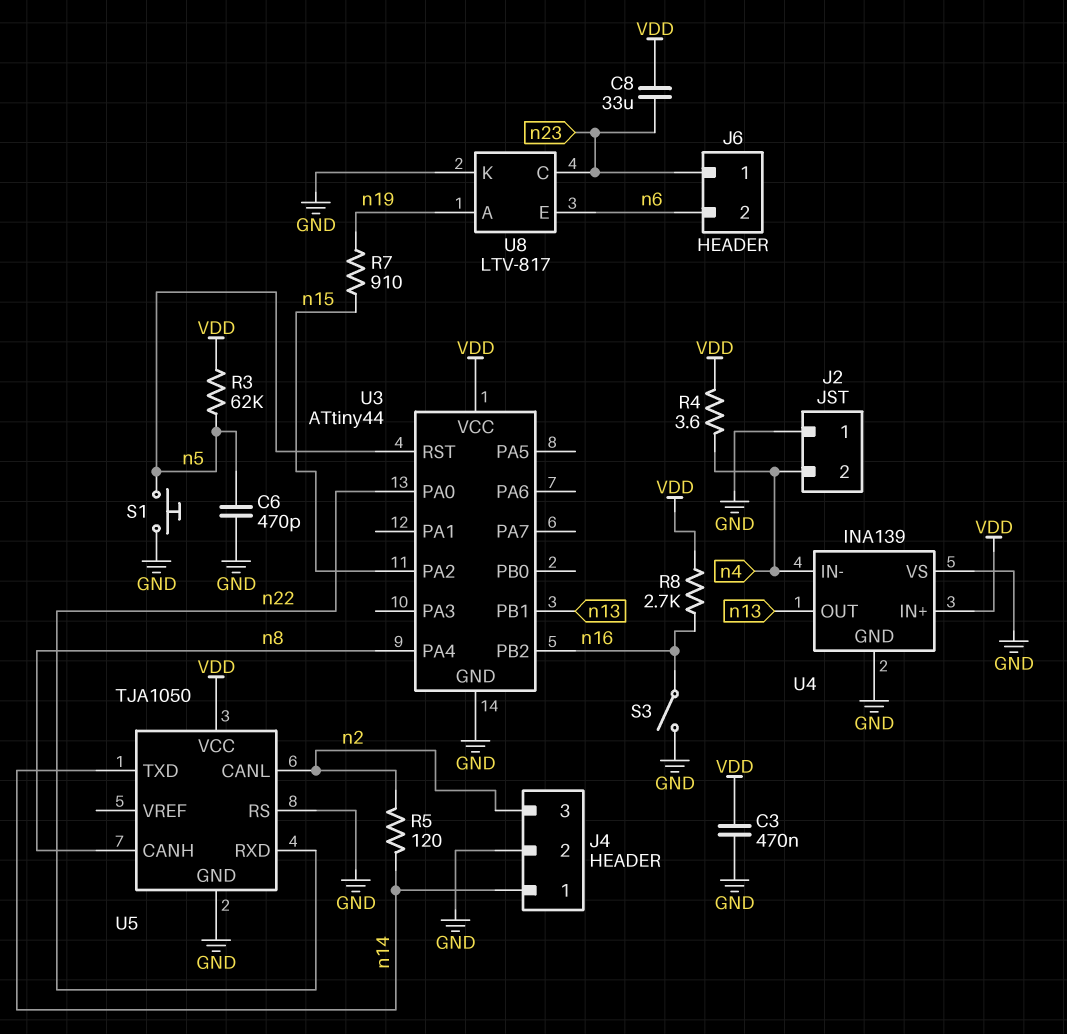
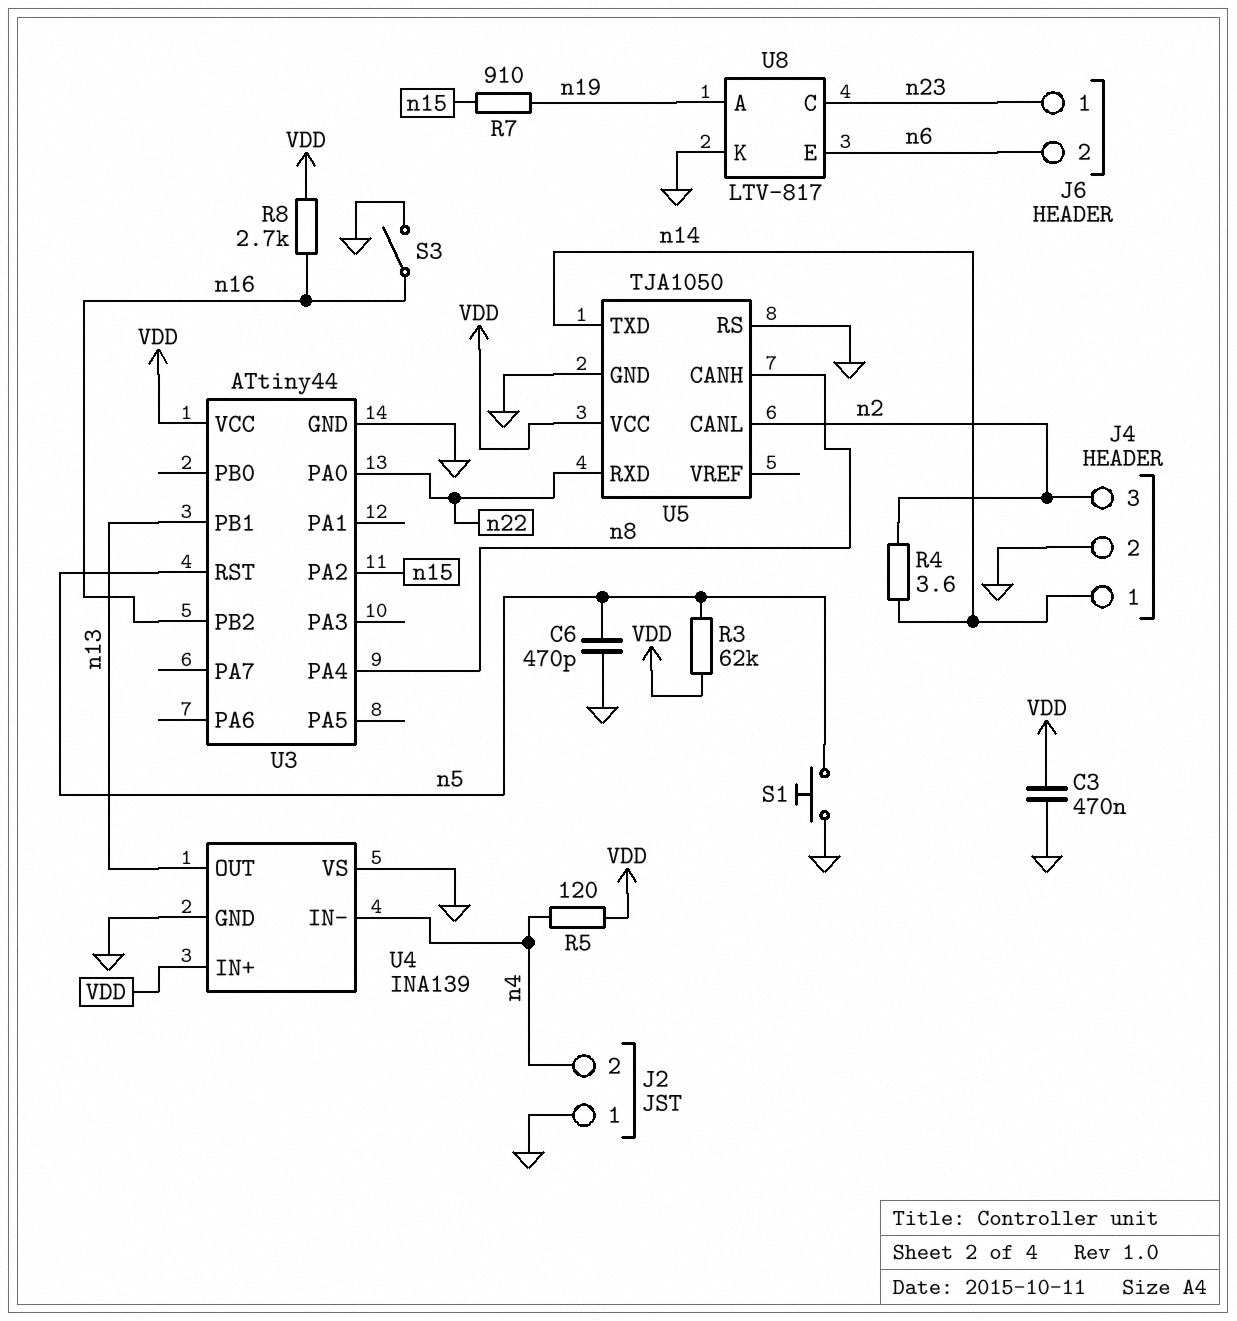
C8: 33uF (VDD, n23) -> none
R4: 3.6 (VDD, n4) -> 3.6 (n2, n14)
R5: 120 (n2, n14) -> 120 (VDD, n4)

